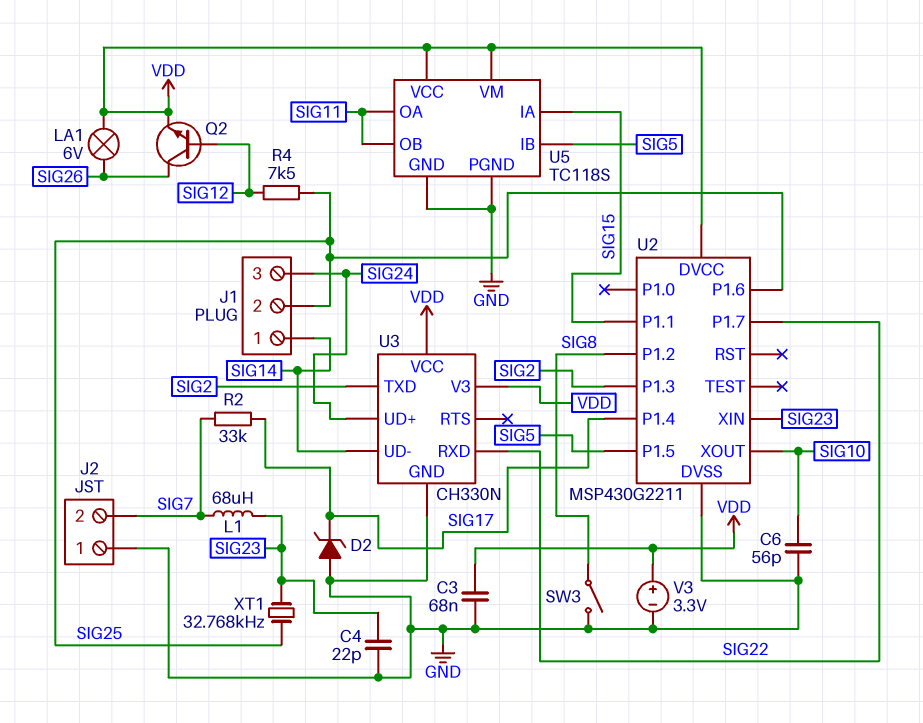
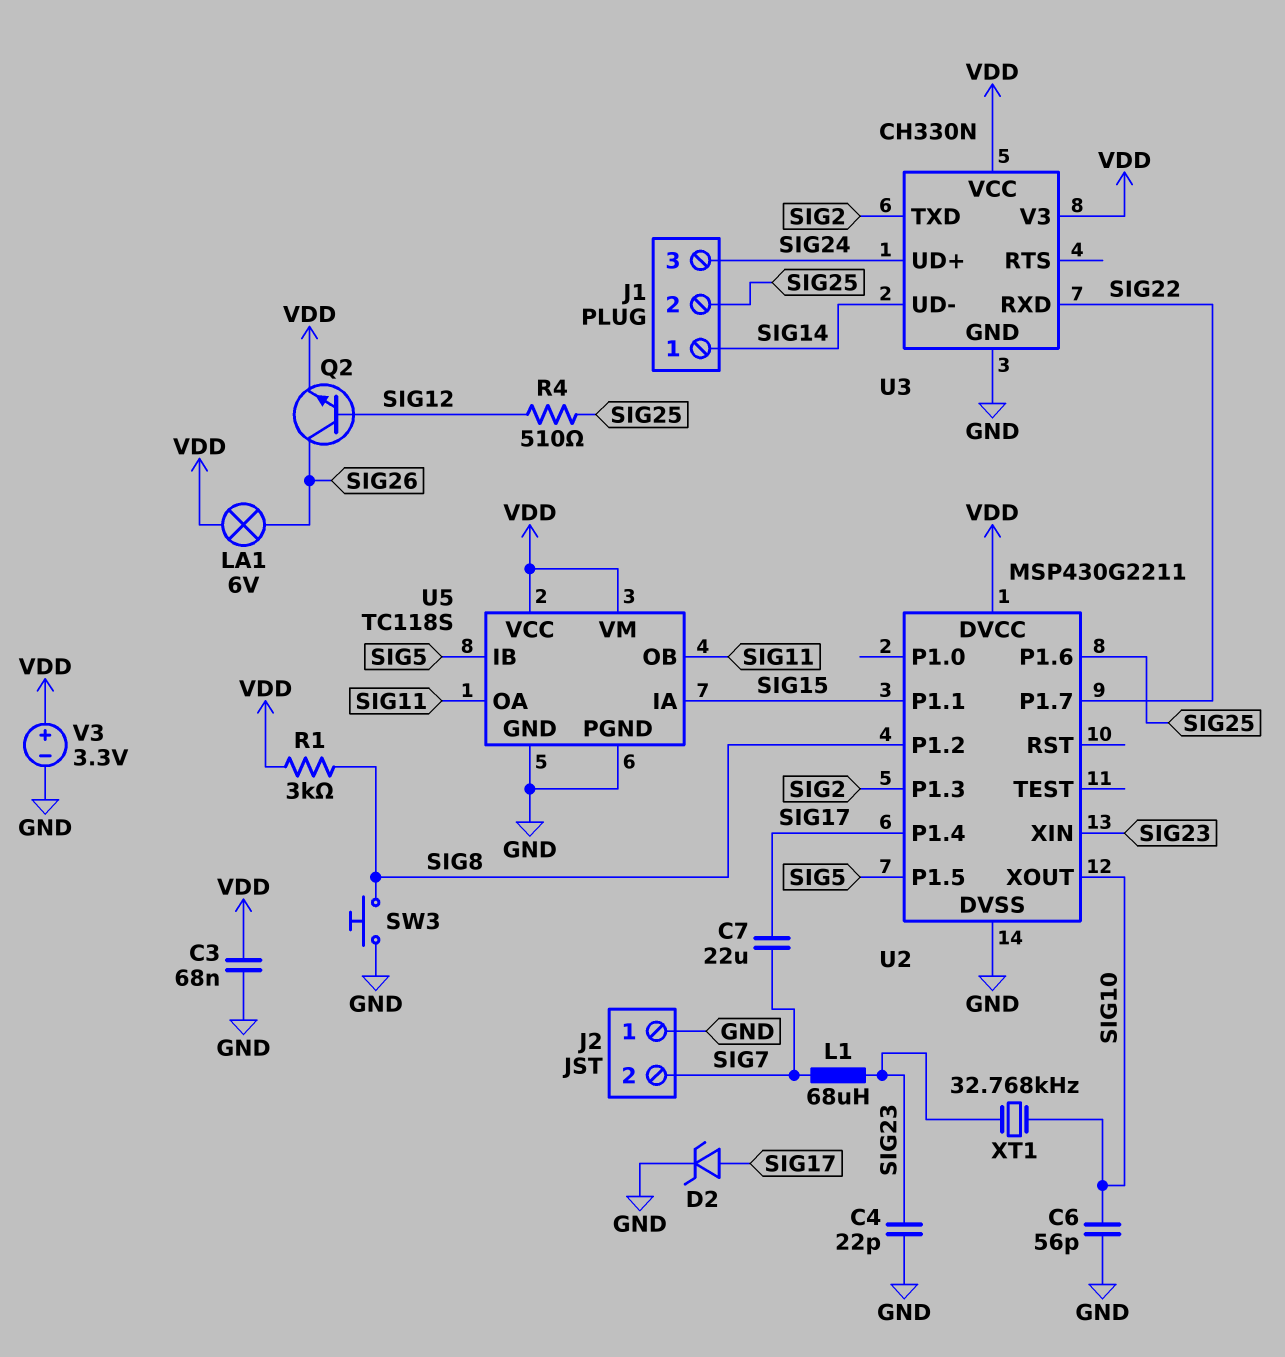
C7: none -> 22uF (SIG7, SIG17)
D2: zener (A GND, K SIG17) -> zener (A SIG17, K GND)
R1: none -> 3k (SIG8, VDD)
R2: 33k (SIG7, SIG17) -> none
R4: 7.5k (SIG12, SIG25) -> 510 (SIG12, SIG25)
SW3: switch (GND, SIG8) -> button (GND, SIG8)
XT1: 32.768kHz (SIG23, SIG25) -> 32.768kHz (SIG10, SIG23)

